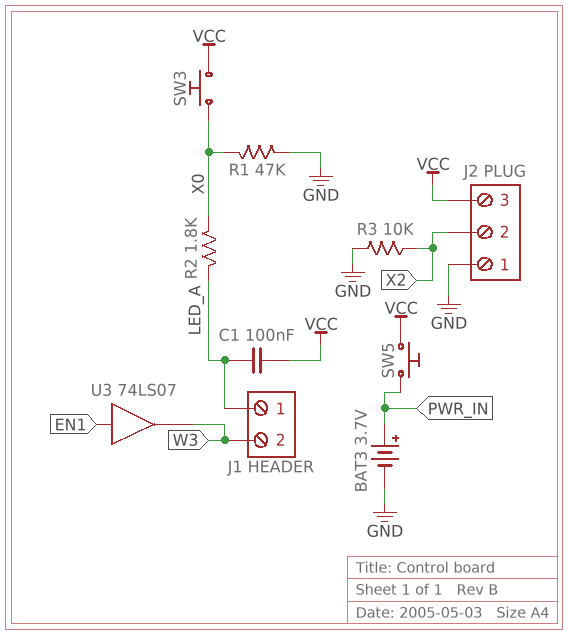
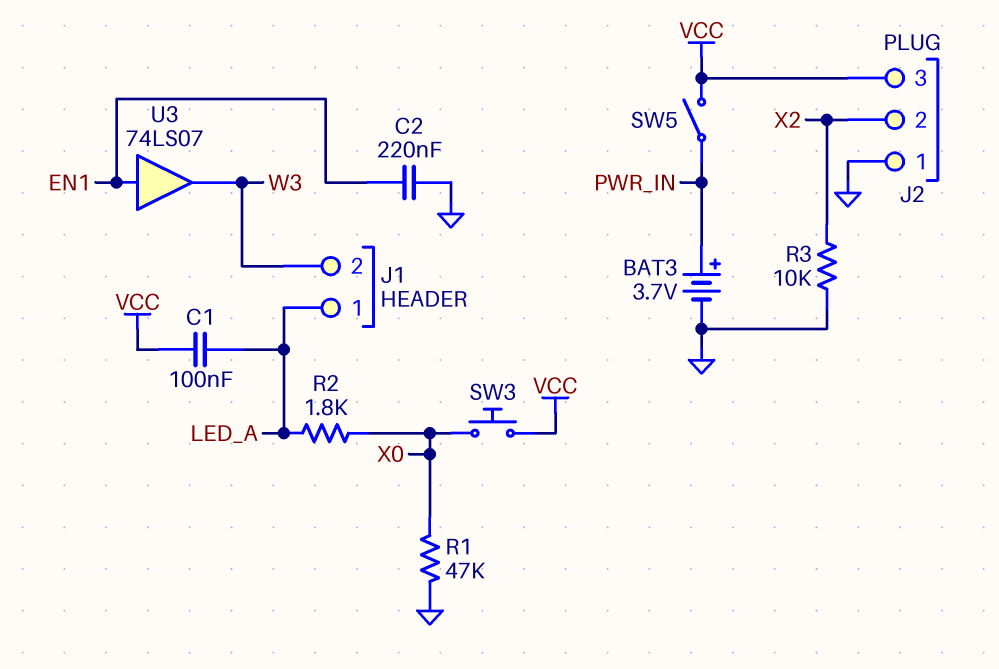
C2: none -> 220nF (EN1, GND)
SW5: button (PWR_IN, VCC) -> switch (PWR_IN, VCC)

